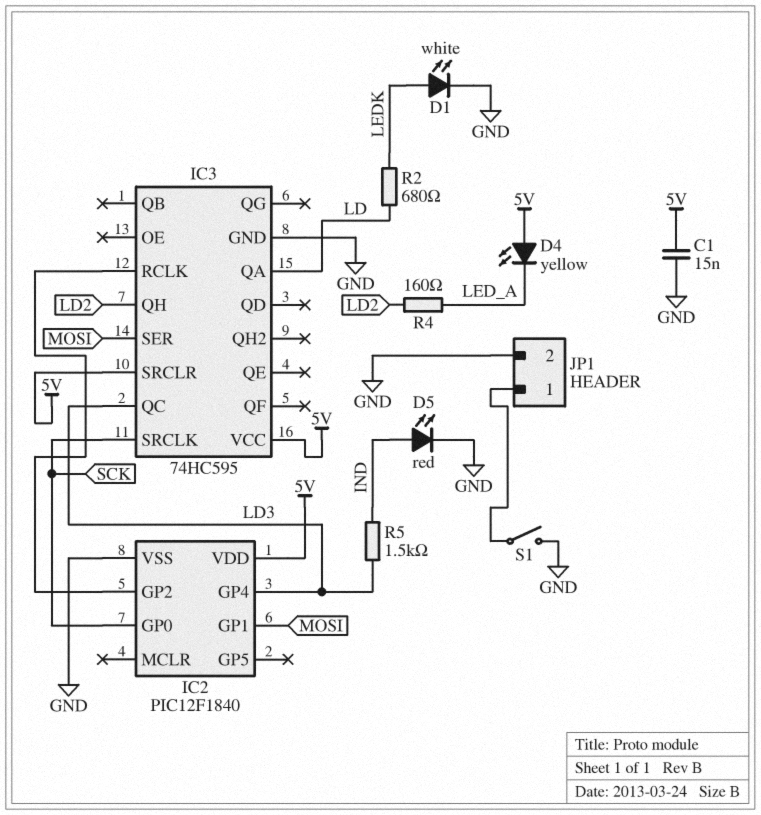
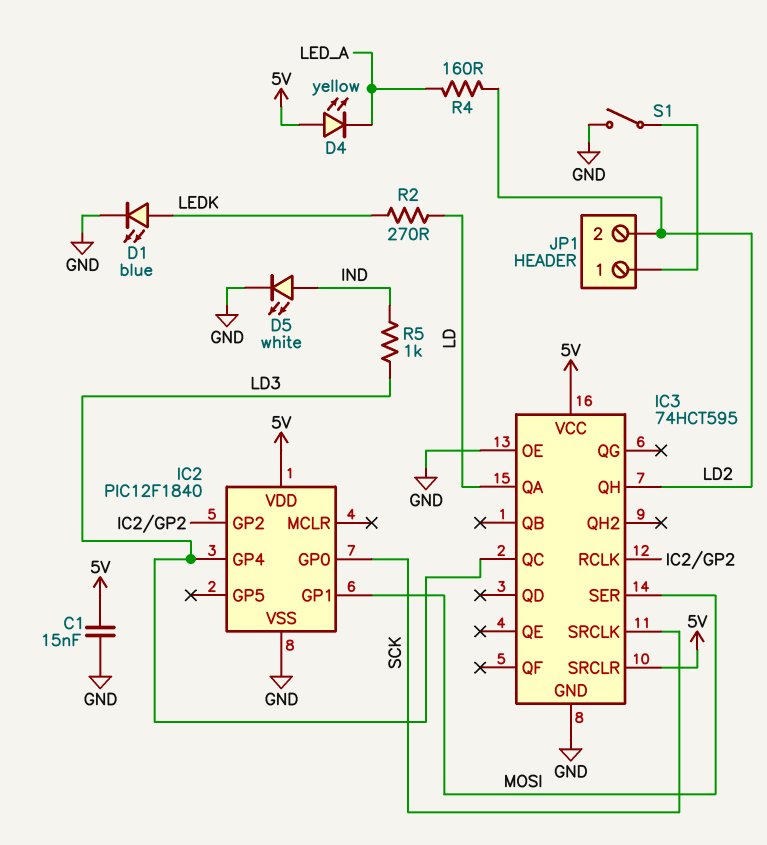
D1: LED white (A LEDK, K GND) -> LED blue (A LEDK, K GND)
D5: LED red (A IND, K GND) -> LED white (A IND, K GND)
IC3: 74HC595 -> 74HCT595
IC3 pin OE: none -> GND
JP1 pin 2: GND -> LD2
R2: 680 (LD, LEDK) -> 270 (LD, LEDK)
R5: 1.5k (IND, LD3) -> 1k (IND, LD3)

